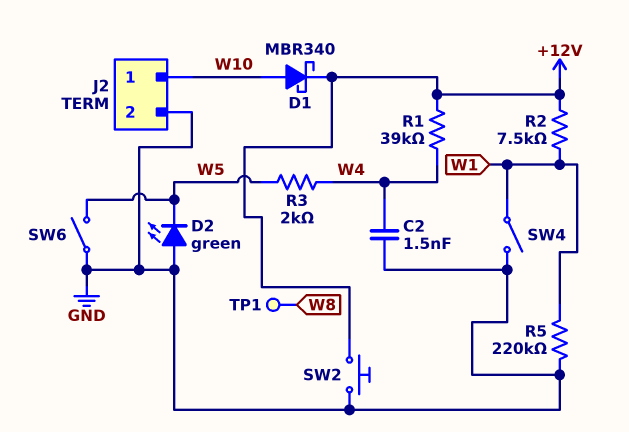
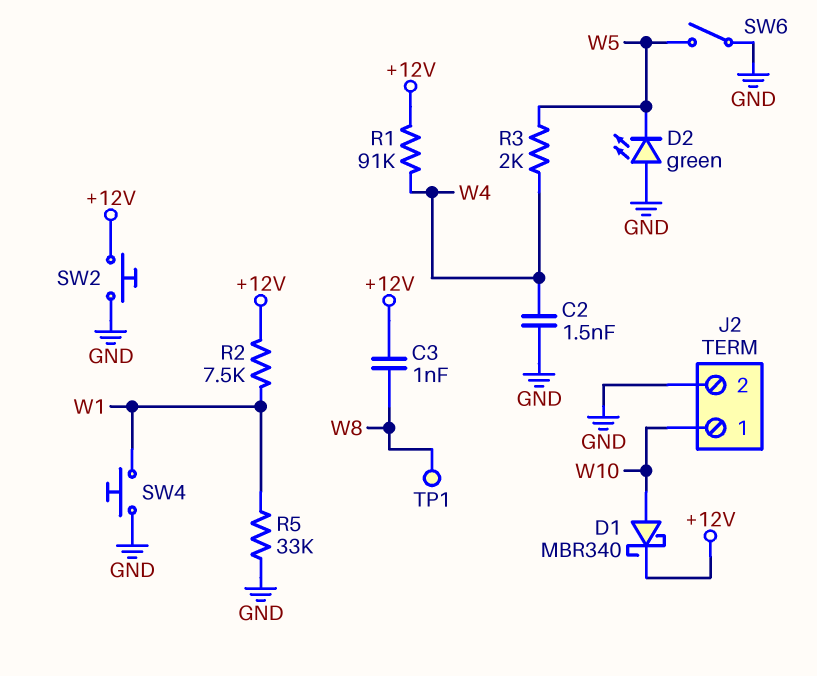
C3: none -> 1nF (+12V, W8)
R1: 39k (+12V, W4) -> 91k (+12V, W4)
R5: 220k (GND, W1) -> 33k (GND, W1)
SW4: switch (GND, W1) -> button (GND, W1)

